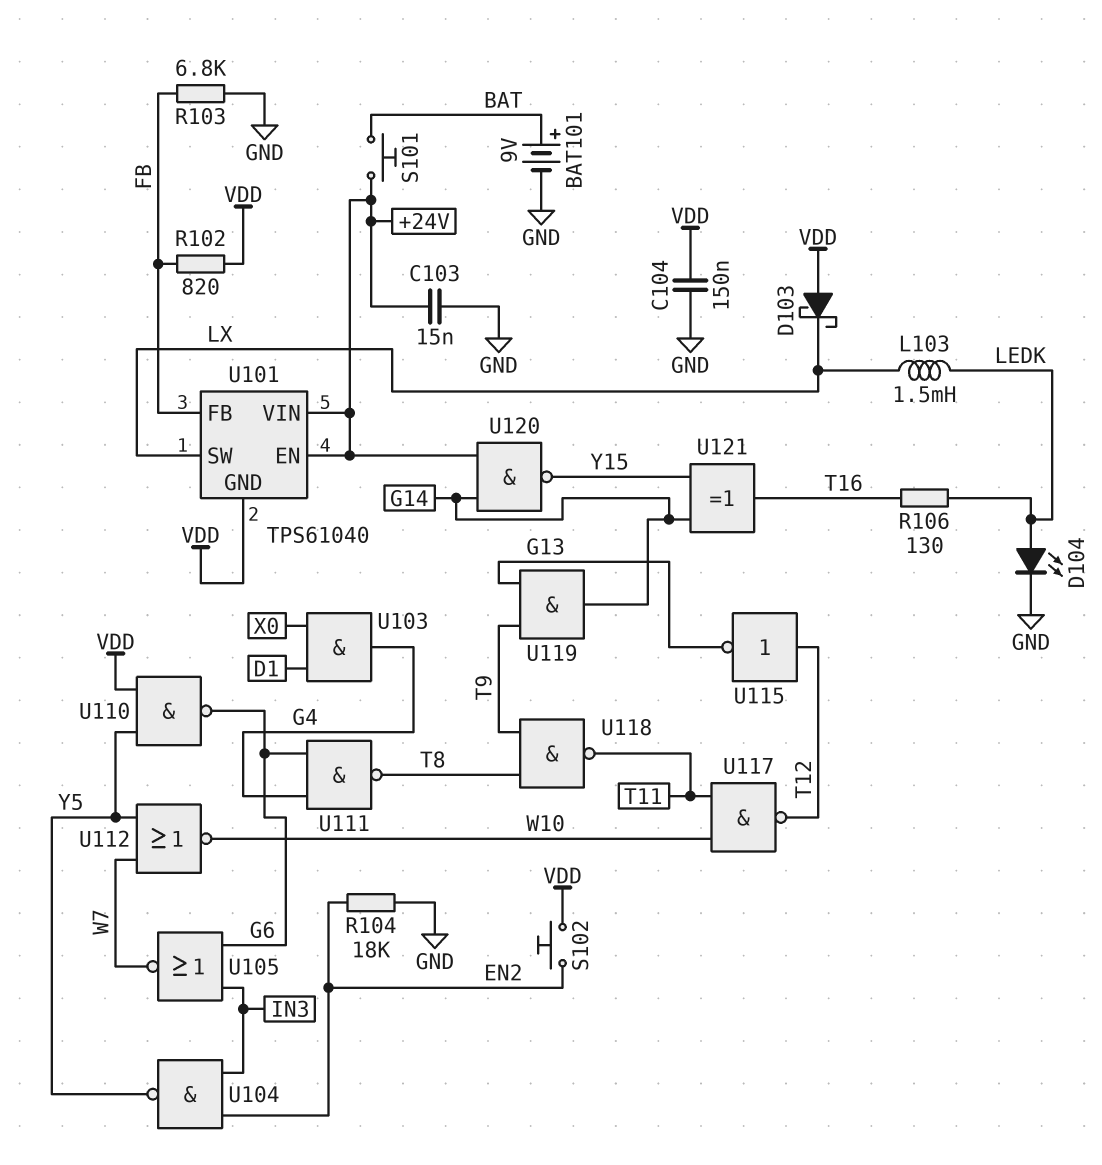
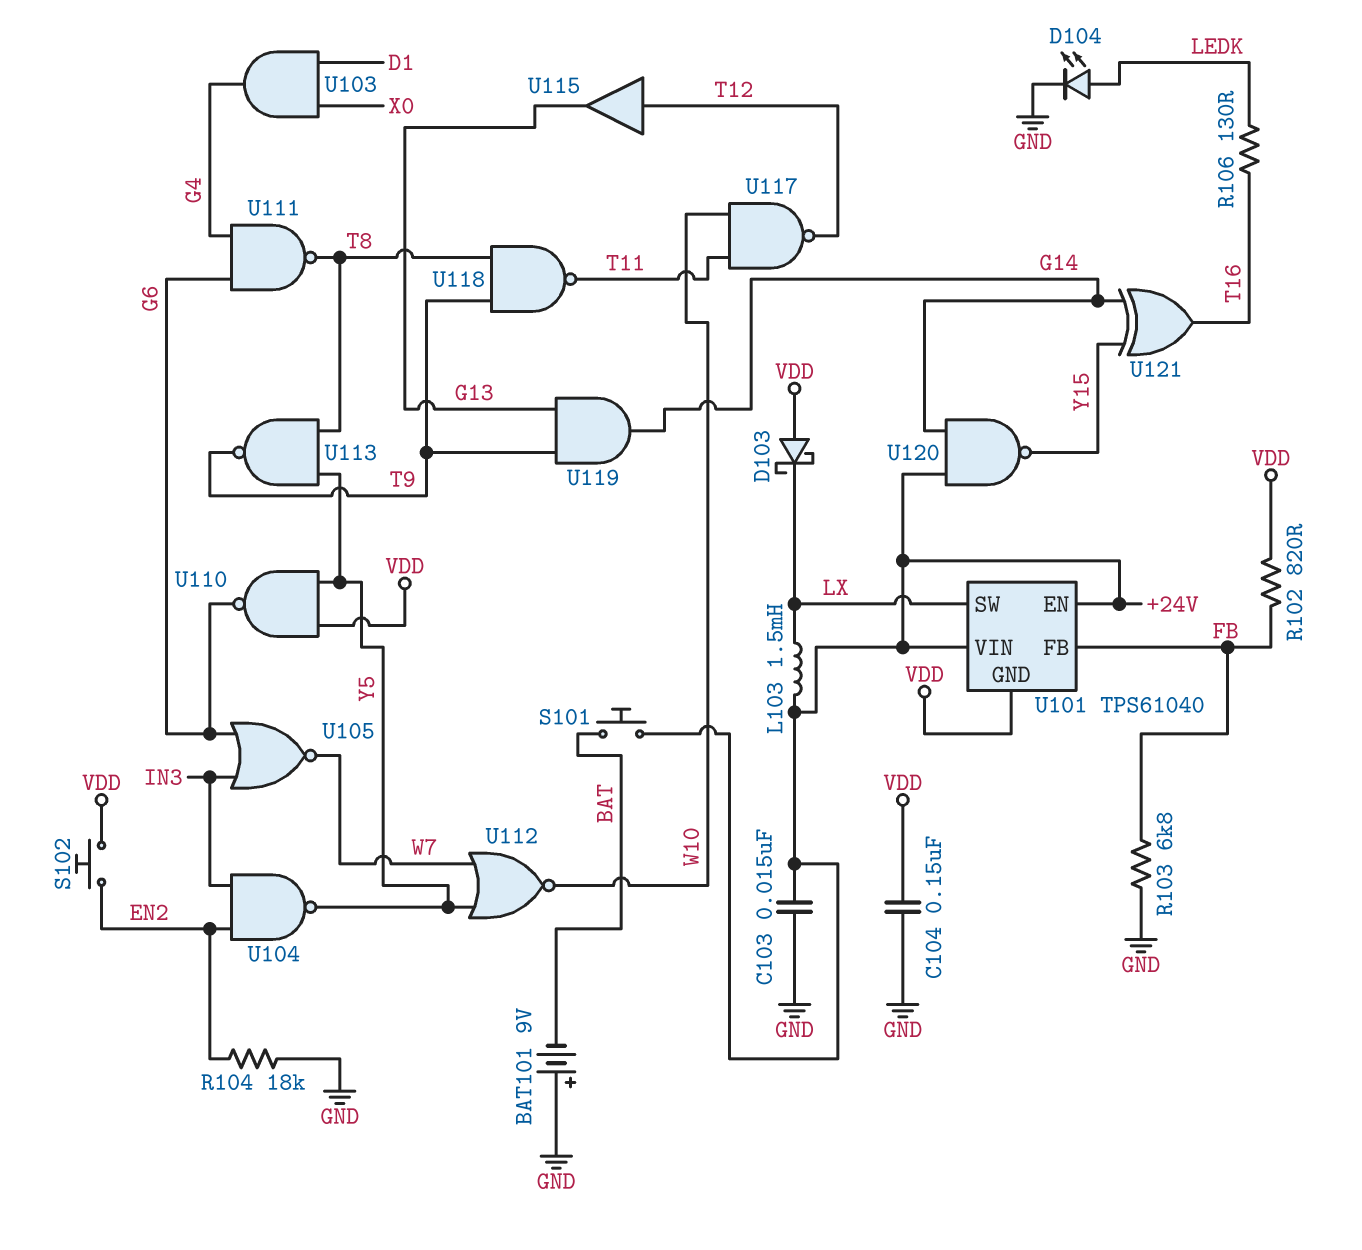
BAT101: 9V (plus BAT, minus GND) -> 9V (plus GND, minus BAT)
L103: 1.5mH (LEDK, LX) -> 1.5mH (+24V, LX)
U113: none -> NAND (in T8, in Y5, out T9)
U115: NOT (in T12, out G13) -> buffer (in T12, out G13)

